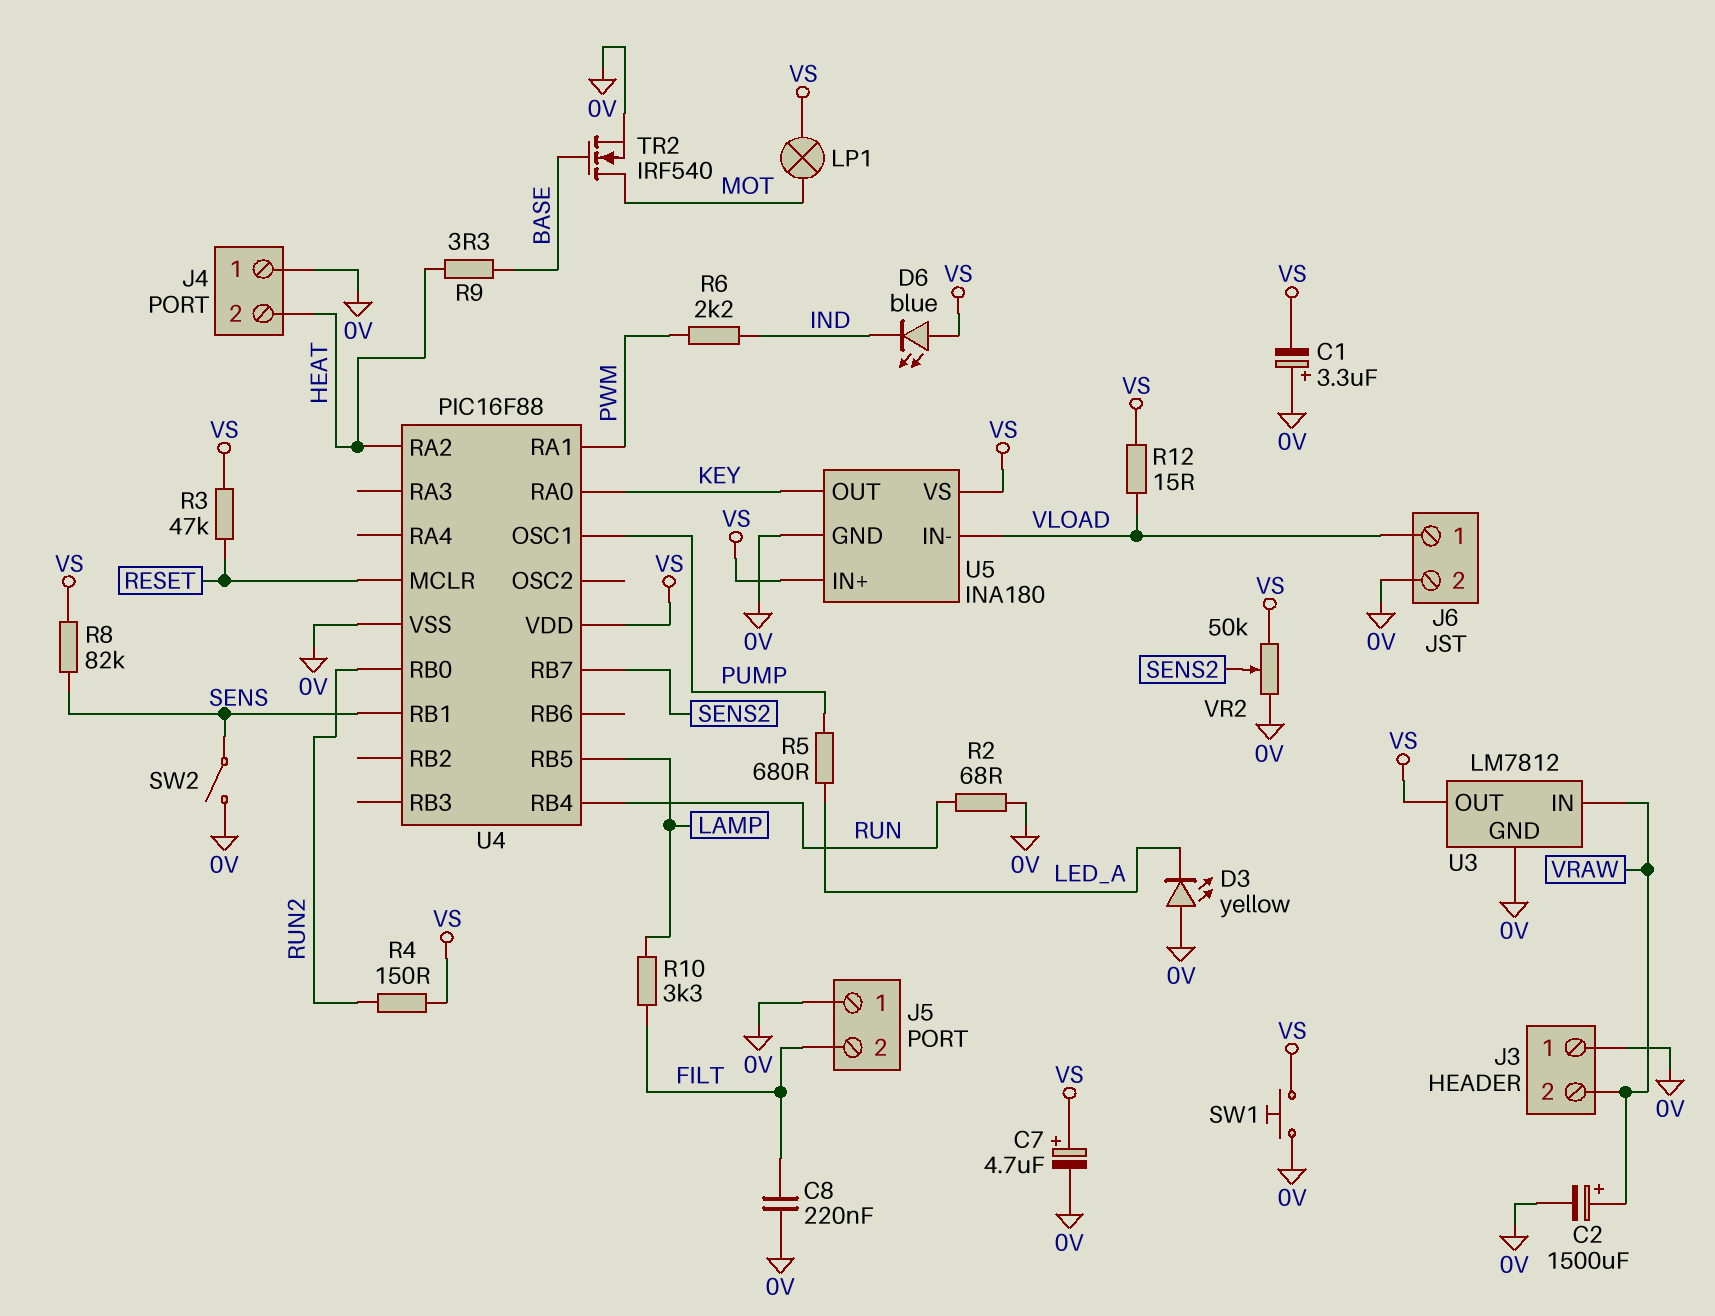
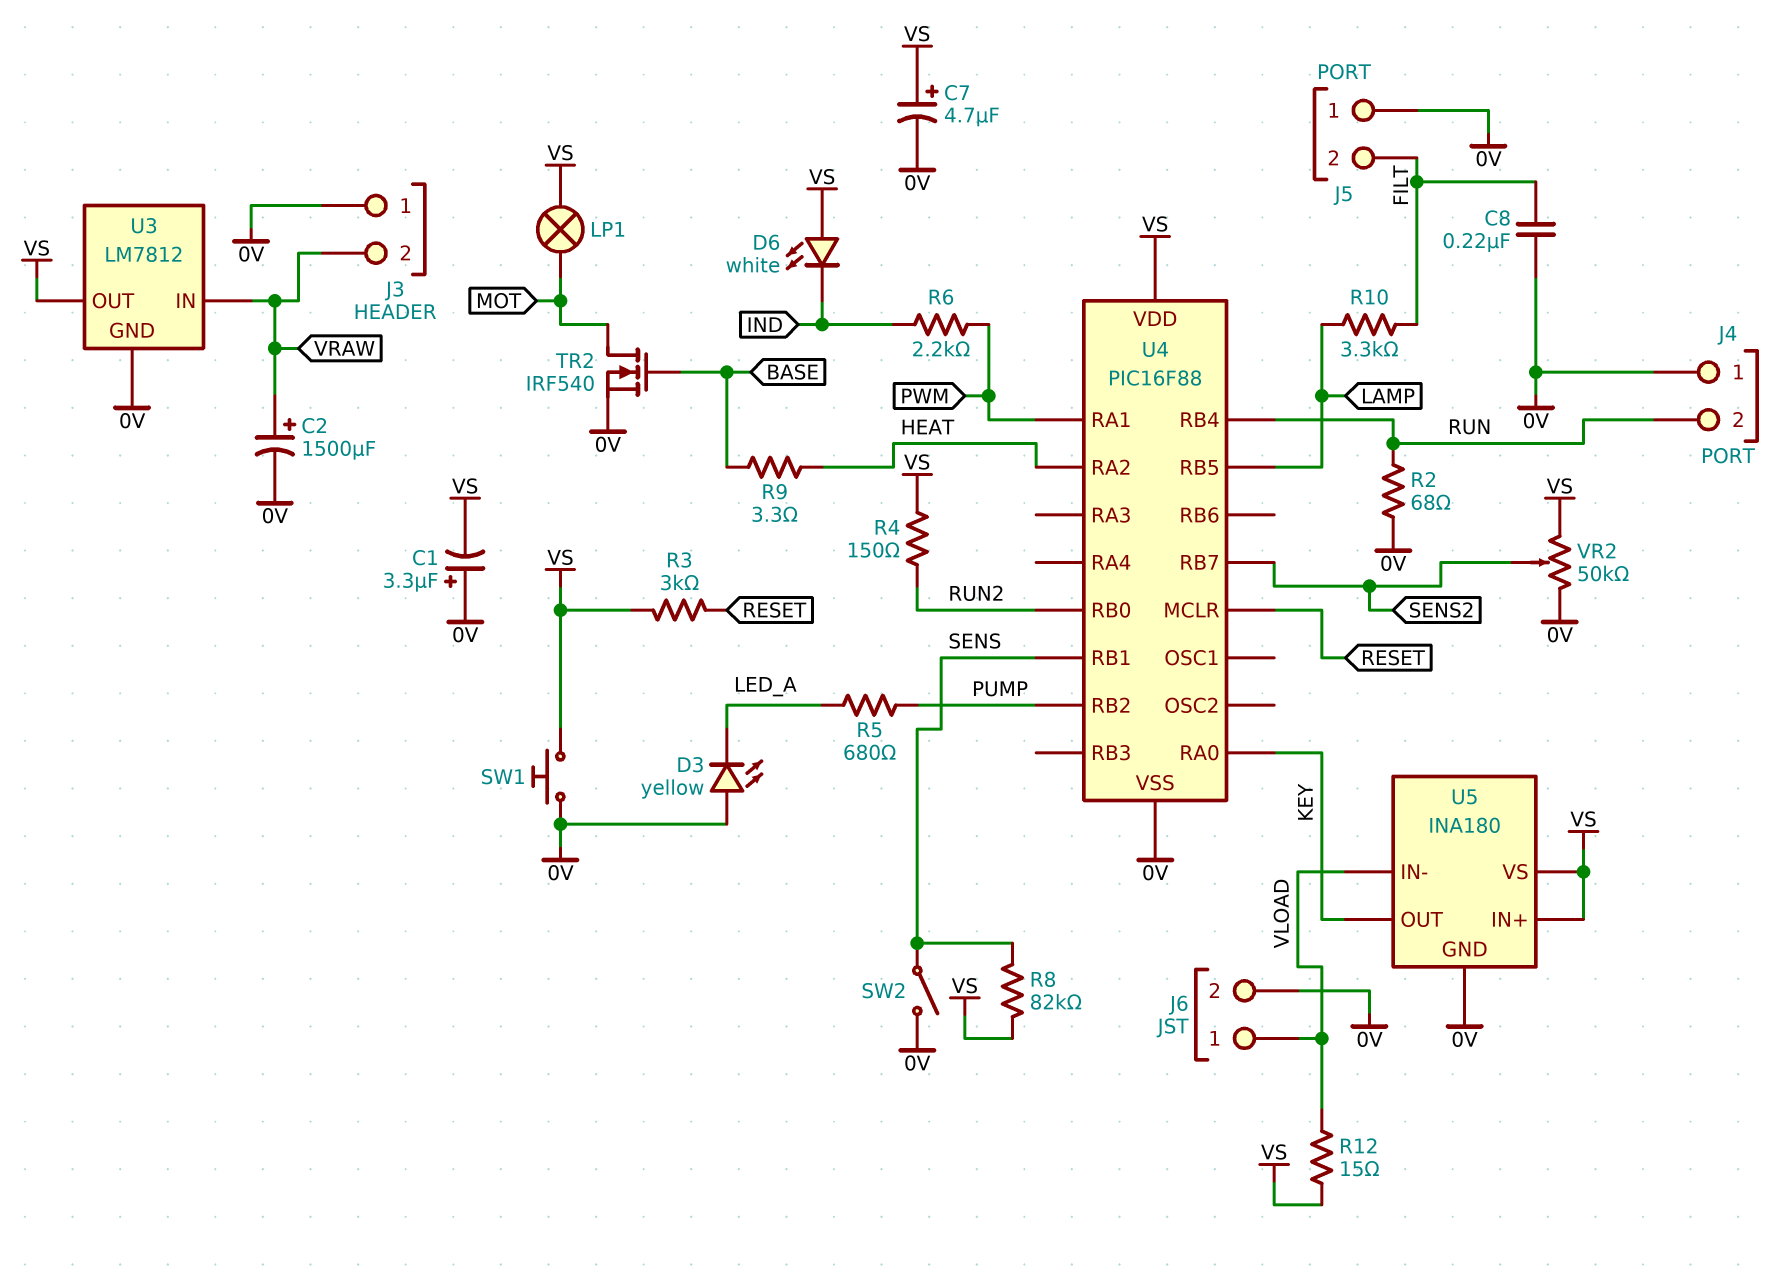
D6: LED blue (A VS, K IND) -> LED white (A VS, K IND)
J4 pin 2: HEAT -> RUN
R3: 47k (RESET, VS) -> 3k (RESET, VS)
U4 pin OSC1: PUMP -> none
U4 pin RB2: none -> PUMP

